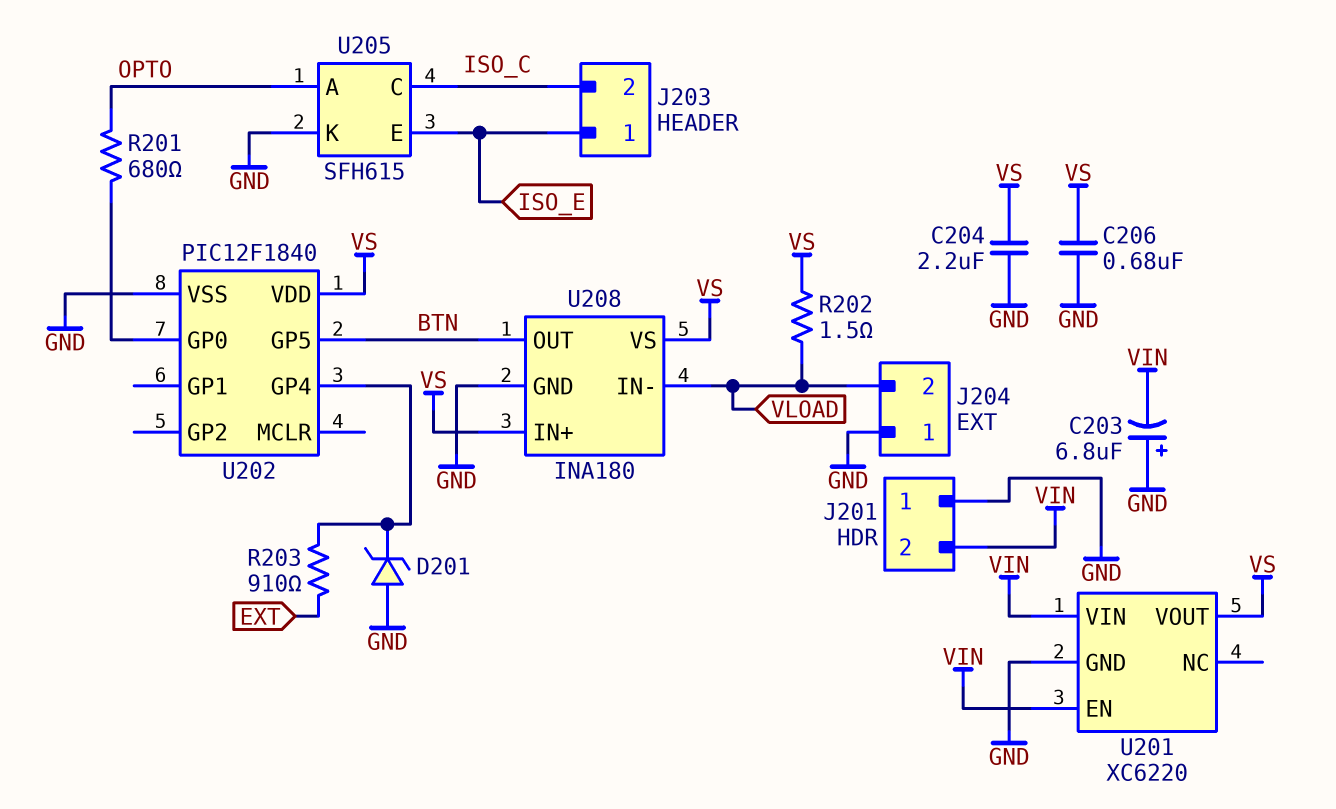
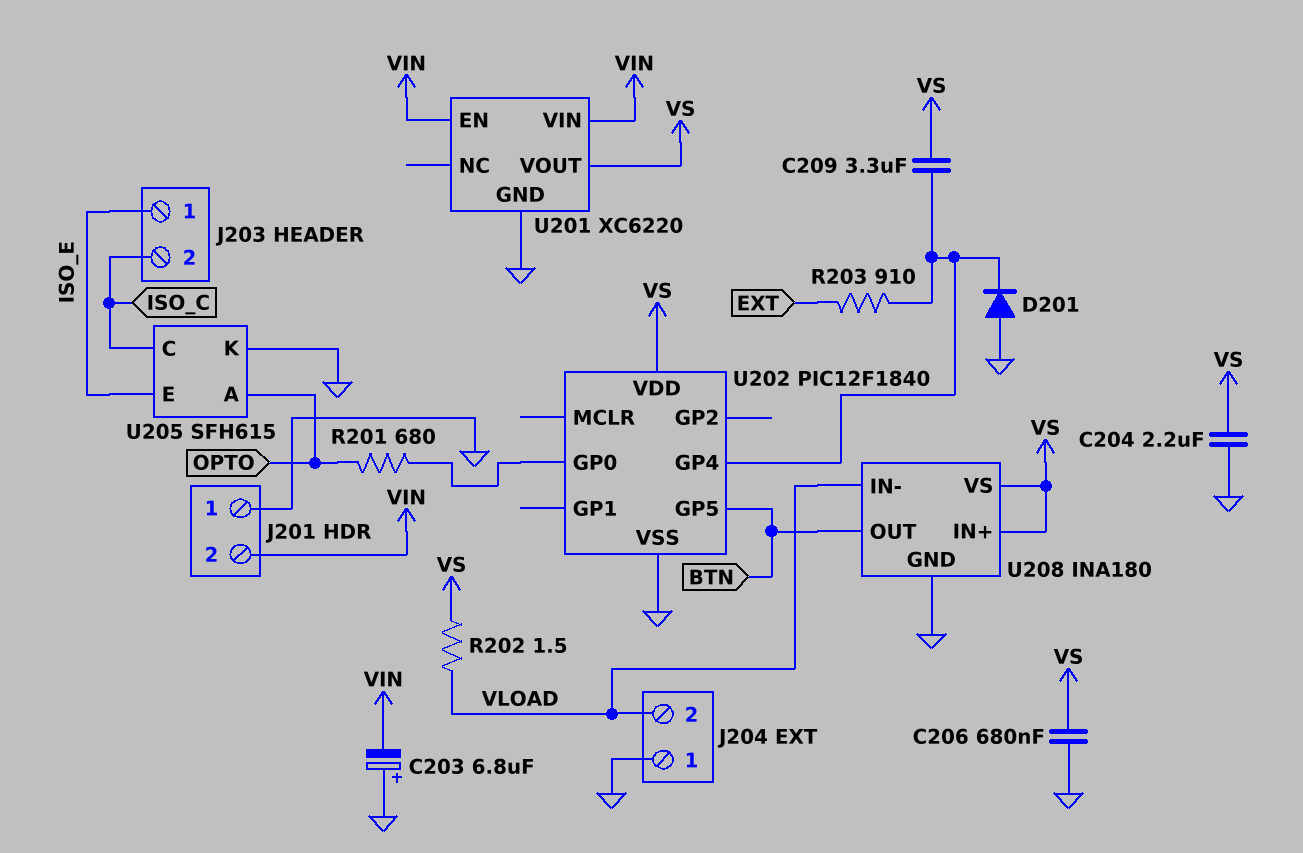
C209: none -> 3.3uF (U202/GP4, VS)
D201: zener (A GND, K U202/GP4) -> diode (A GND, K U202/GP4)

